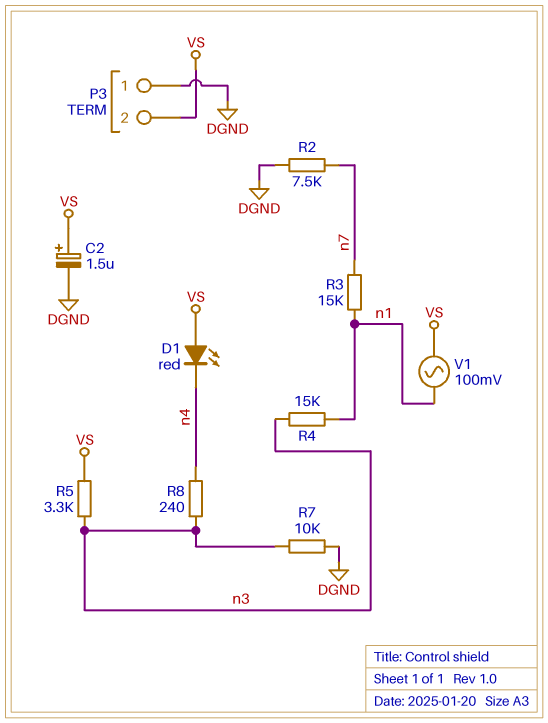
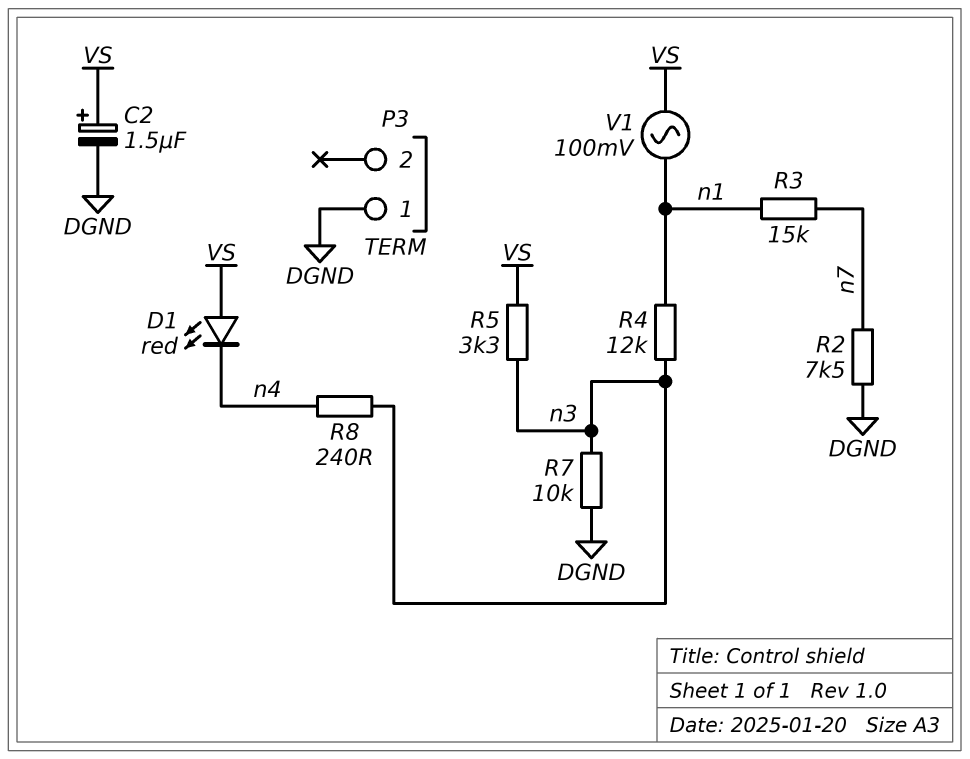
P3 pin 2: VS -> none
R4: 15k (n1, n3) -> 12k (n1, n3)

